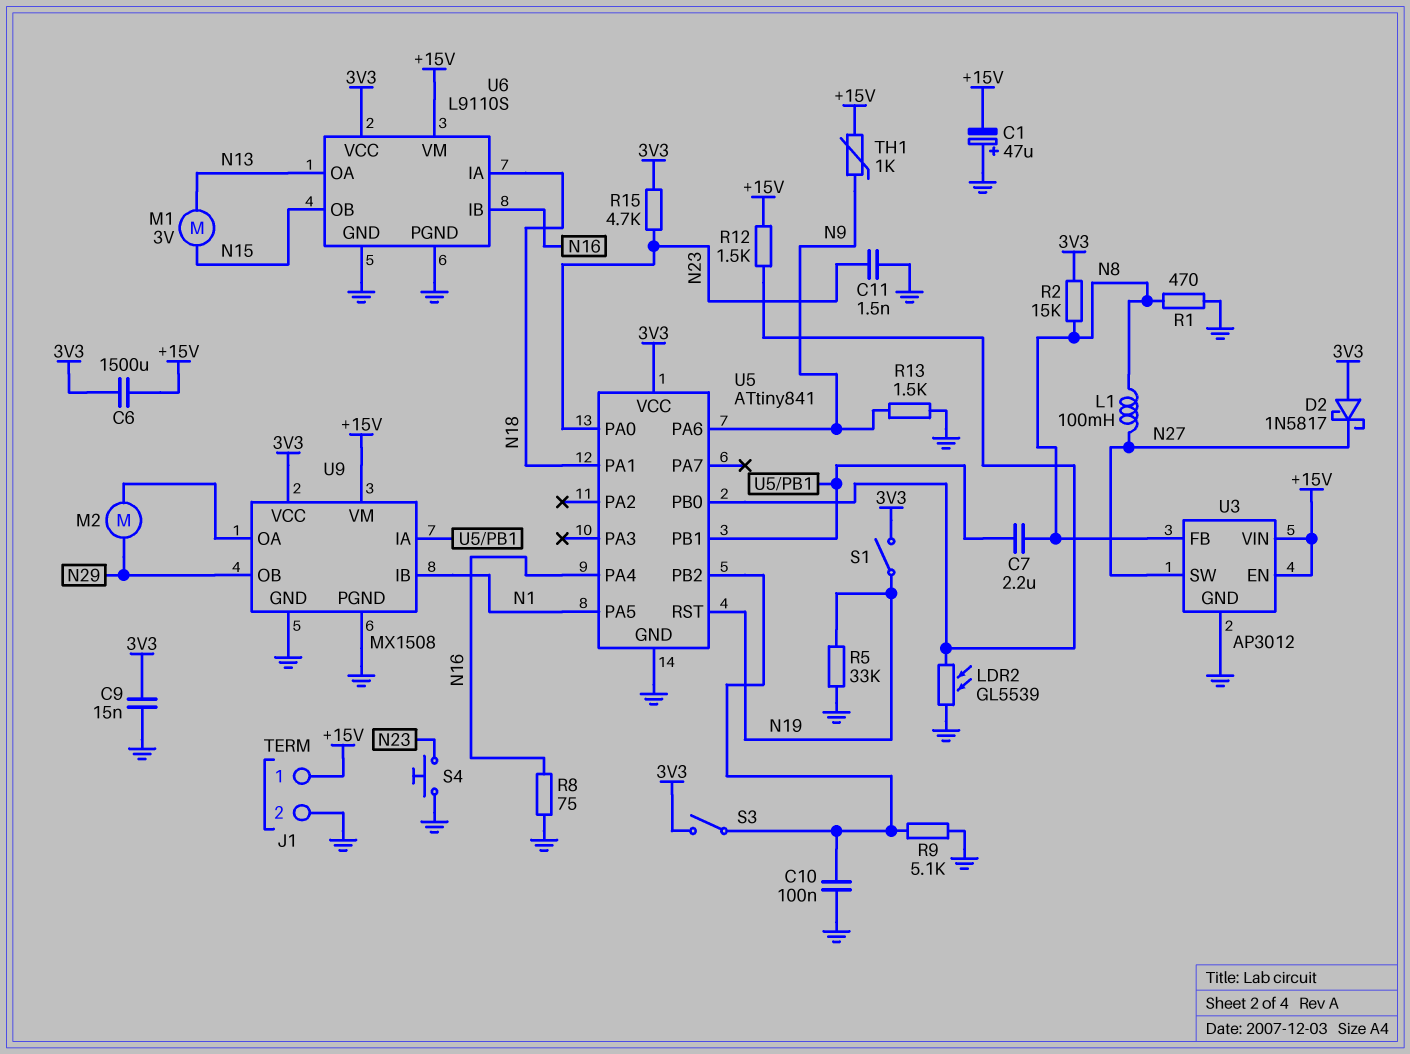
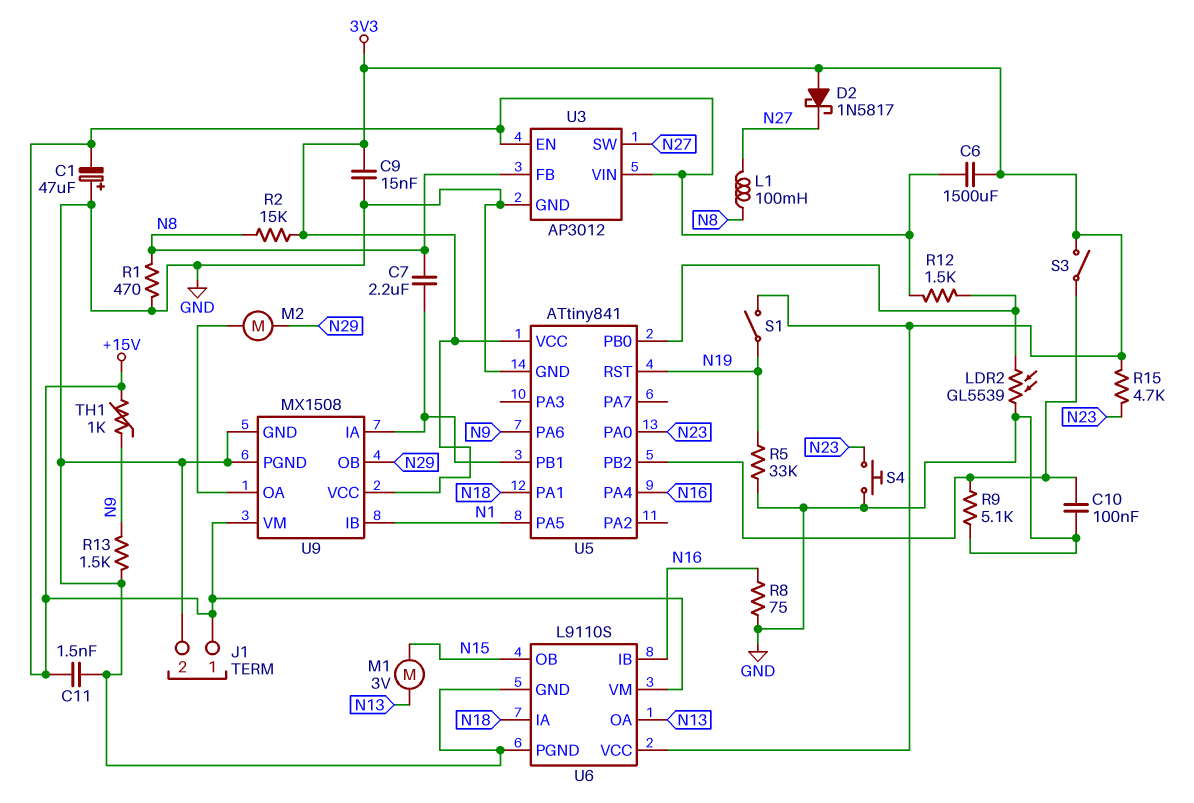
C11: 1.5nF (GND, N23) -> 1.5nF (+15V, GND)

